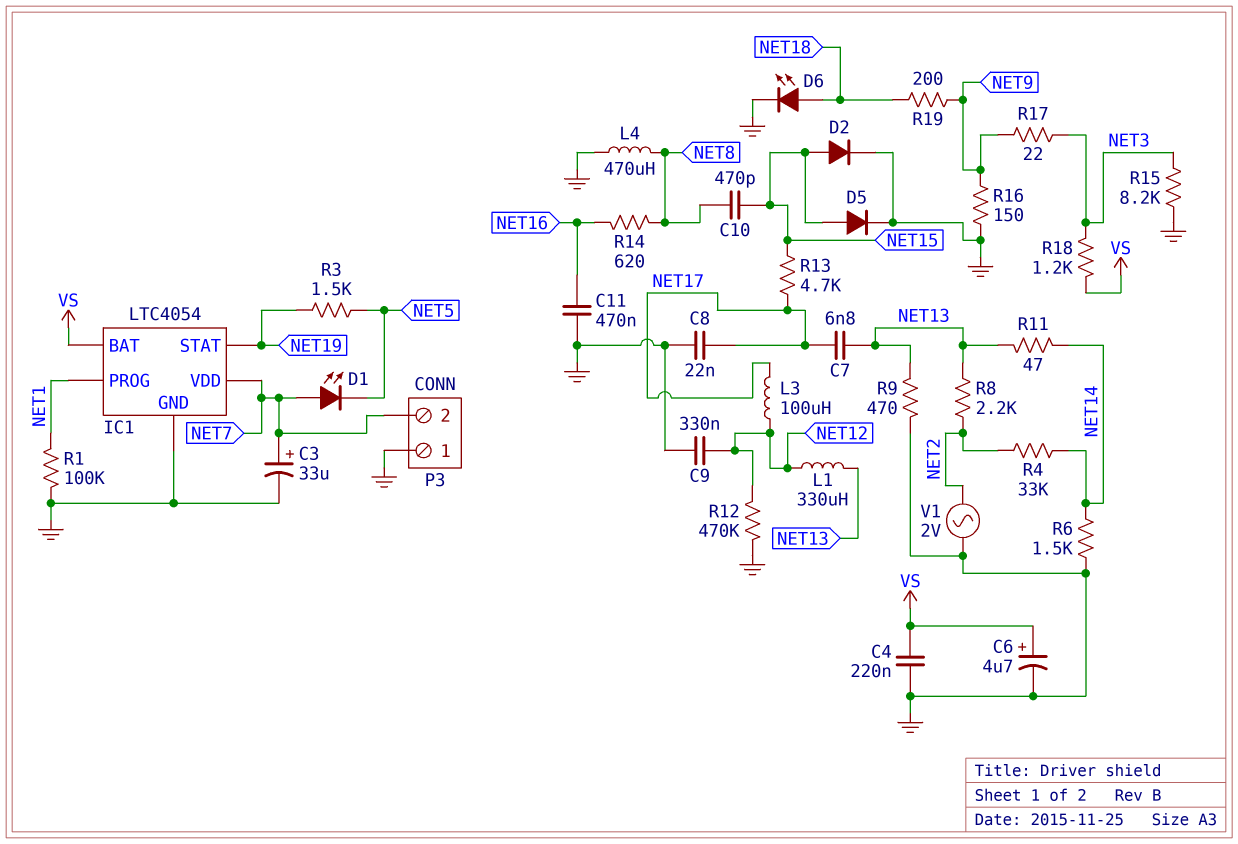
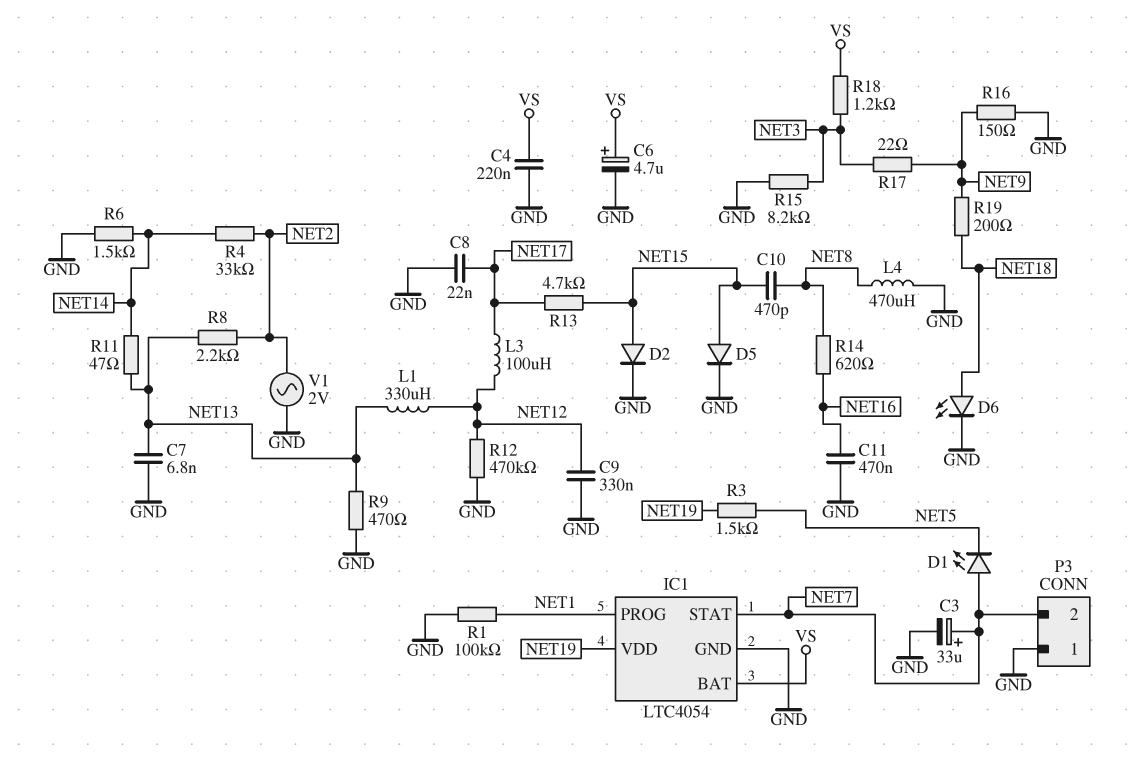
C7: 6.8nF (NET13, NET17) -> 6.8nF (GND, NET13)
IC1 pin STAT: NET19 -> NET7
IC1 pin VDD: NET7 -> NET19

